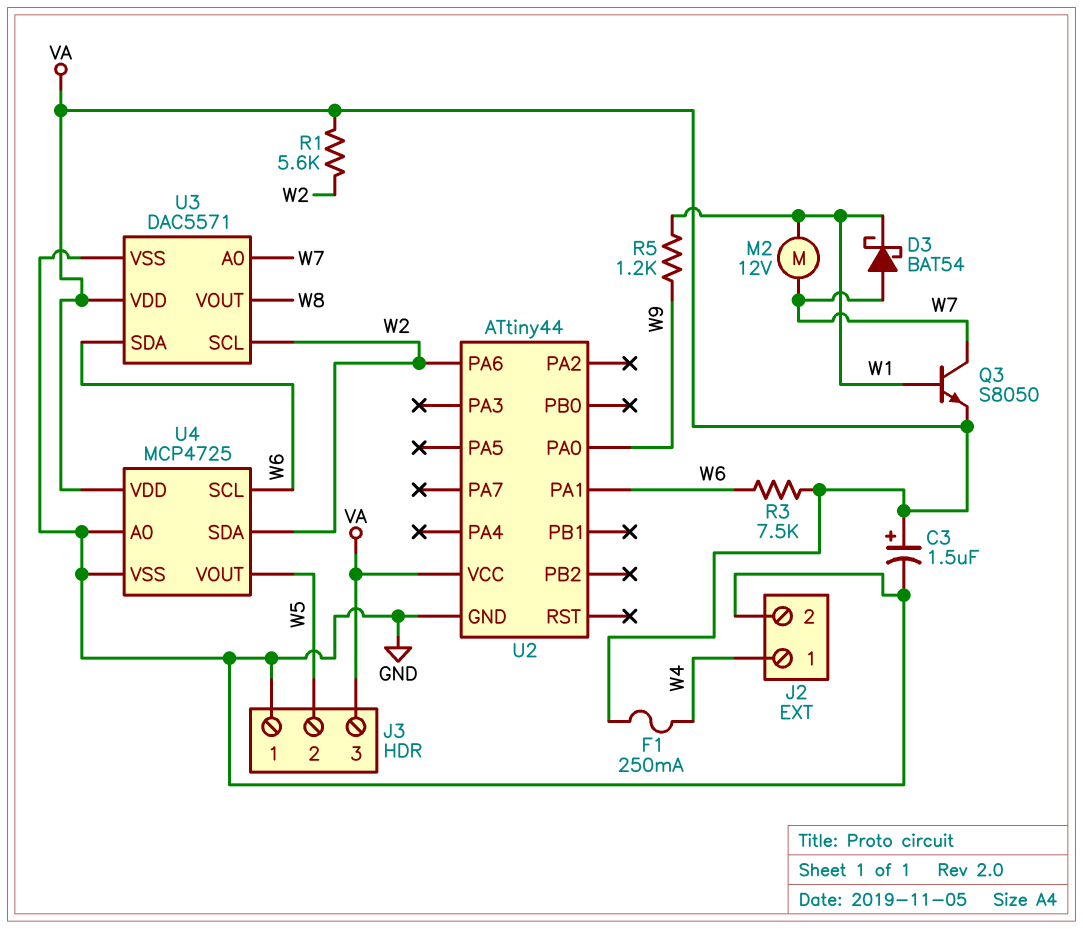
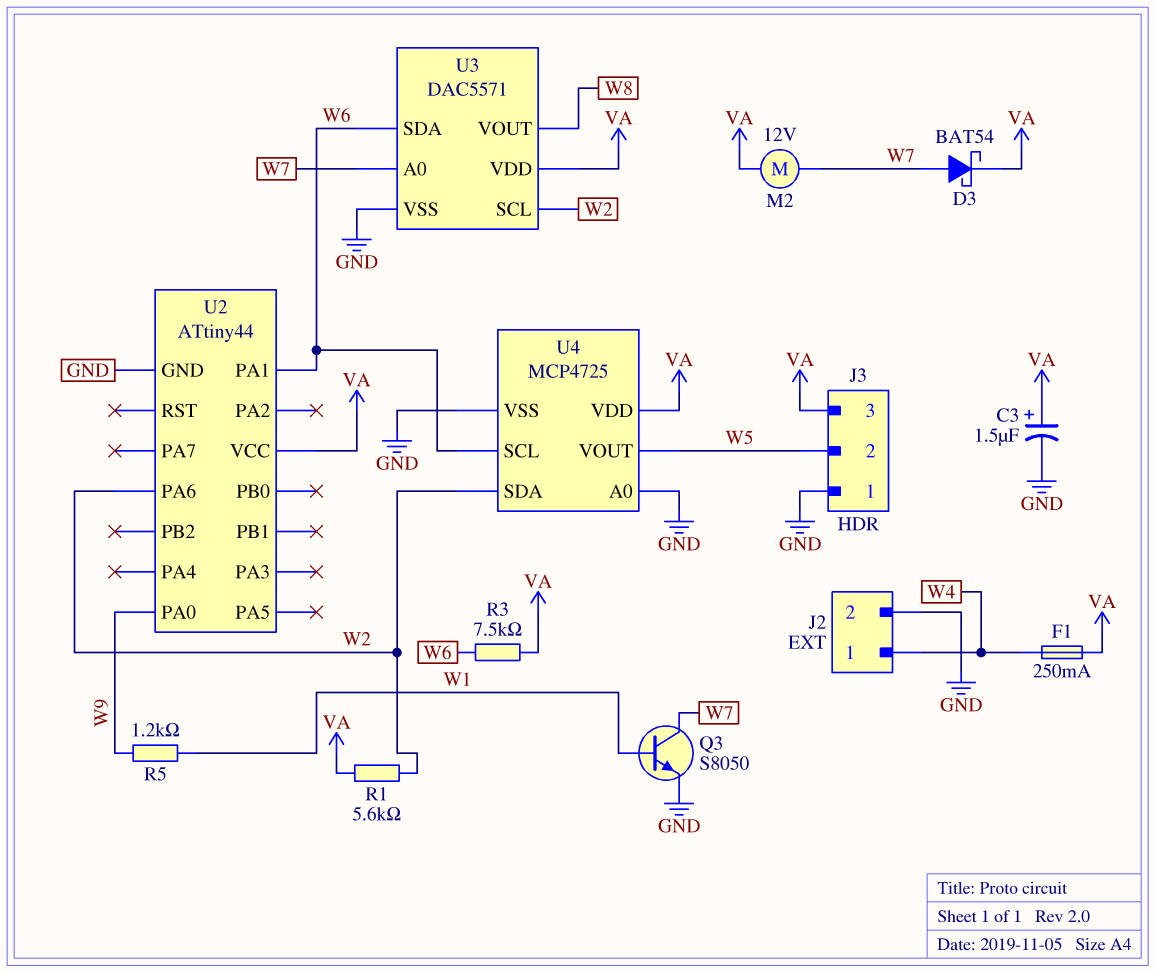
D3: schottky BAT54 (A W7, K W1) -> schottky BAT54 (A W7, K VA)
M2: motor 12V (W1, W7) -> motor 12V (VA, W7)
Q3: NPN S8050 (B W1, C W7, E VA) -> NPN S8050 (B W1, C W7, E GND)

